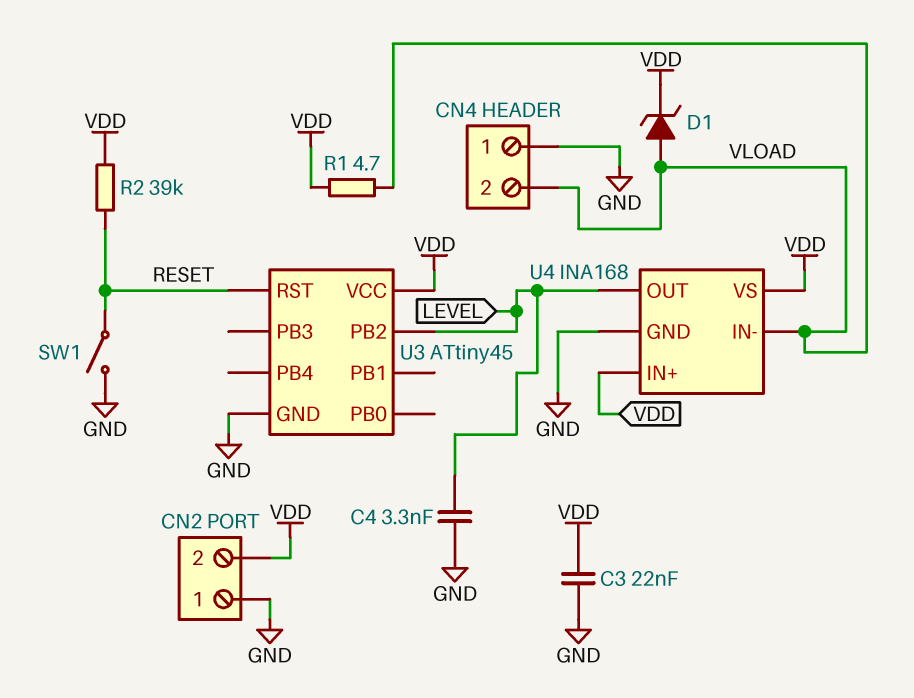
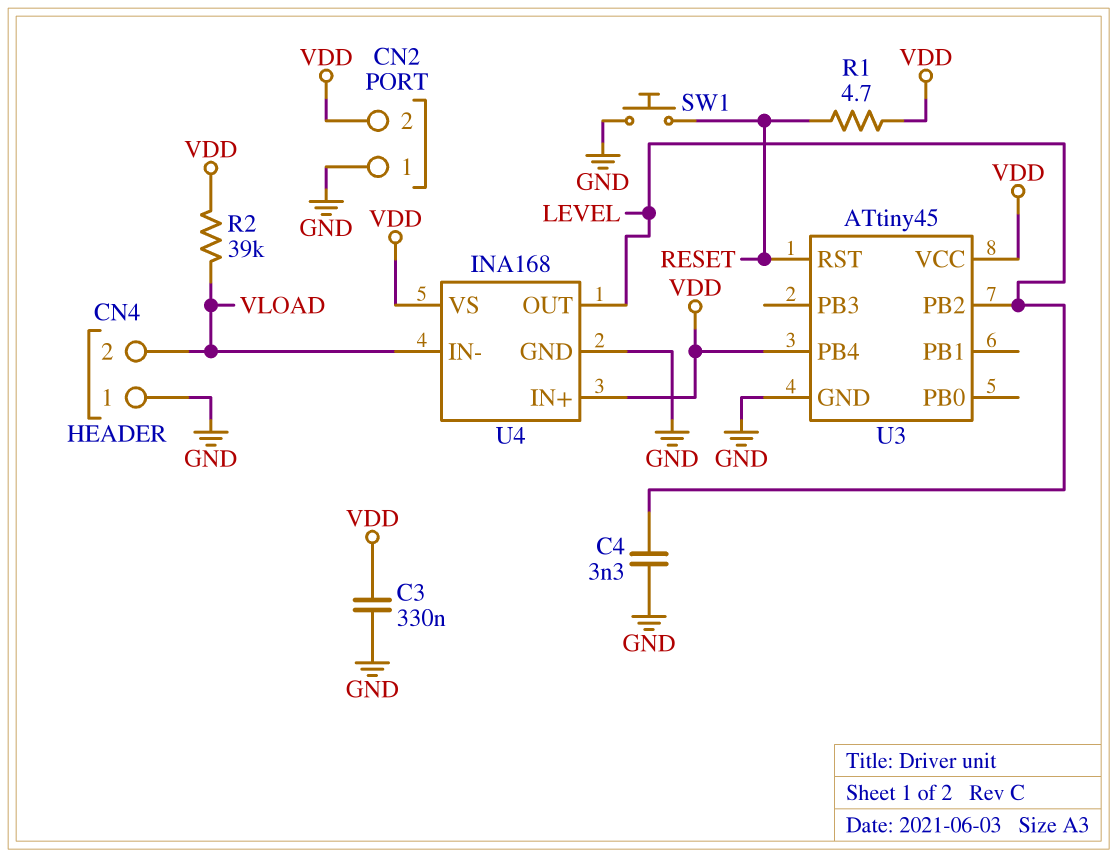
C3: 22nF (GND, VDD) -> 330nF (GND, VDD)
D1: zener (A VLOAD, K VDD) -> none
R1: 4.7 (VDD, VLOAD) -> 4.7 (RESET, VDD)
R2: 39k (RESET, VDD) -> 39k (VDD, VLOAD)
SW1: switch (GND, RESET) -> button (GND, RESET)
U3 pin PB4: none -> VDD

